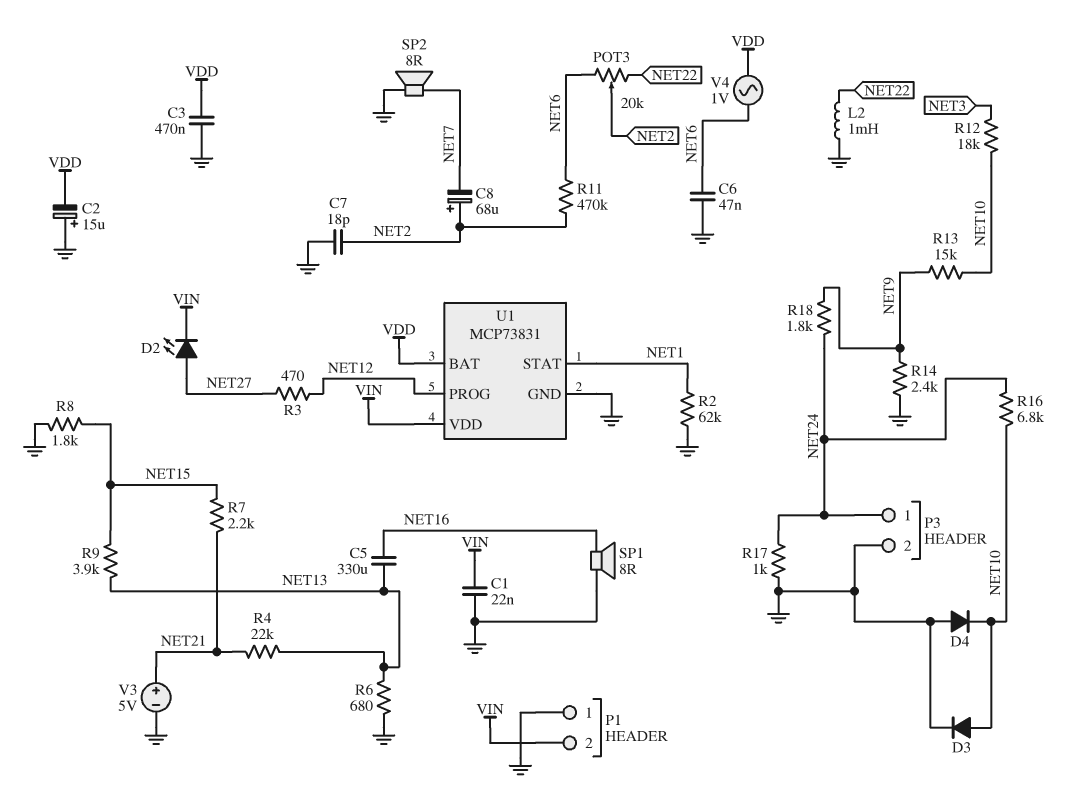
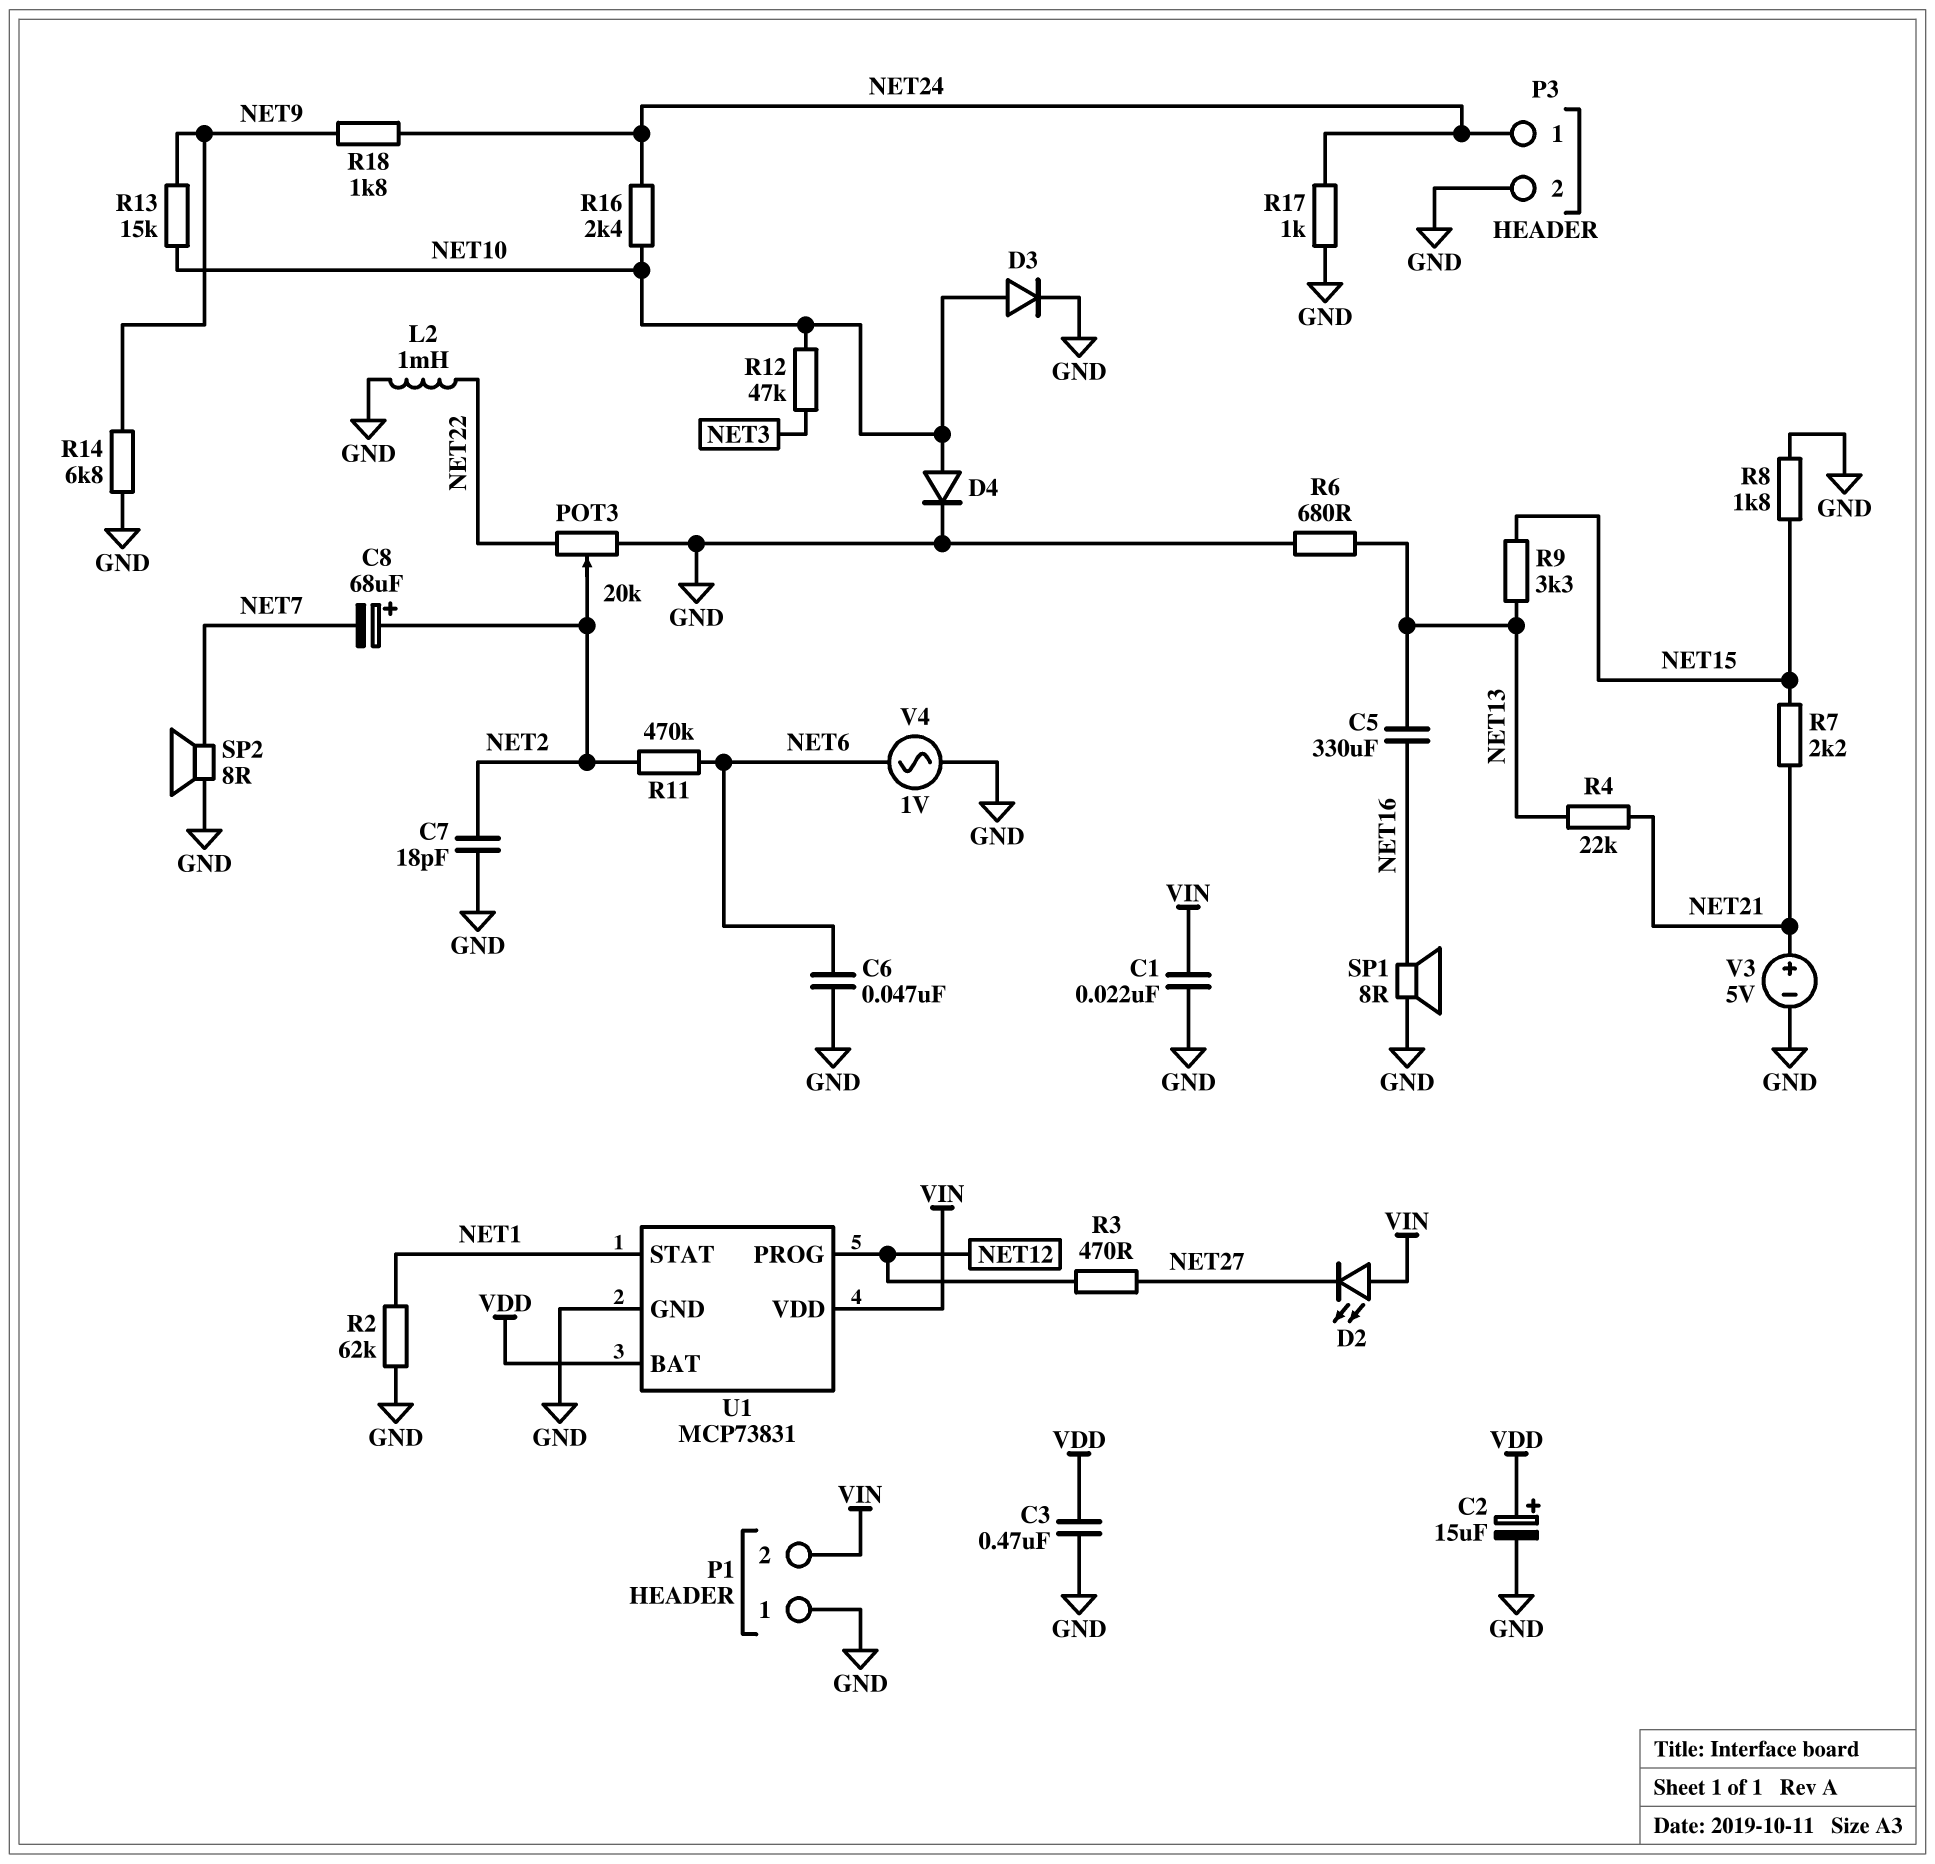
C2: 15uF (plus GND, minus VDD) -> 15uF (plus VDD, minus GND)
D2: LED (A NET27, K VIN) -> LED (A VIN, K NET27)
D4: diode (A GND, K NET10) -> diode (A NET10, K GND)
POT3: 20k (NET6, NET22, wiper NET2) -> 20k (GND, NET22, wiper NET2)
R9: 3.9k (NET13, NET15) -> 3.3k (NET13, NET15)
R12: 18k (NET3, NET10) -> 47k (NET3, NET10)
R14: 2.4k (GND, NET9) -> 6.8k (GND, NET9)
R16: 6.8k (NET10, NET24) -> 2.4k (NET10, NET24)
V4: AC 1V (NET6, VDD) -> AC 1V (GND, NET6)

